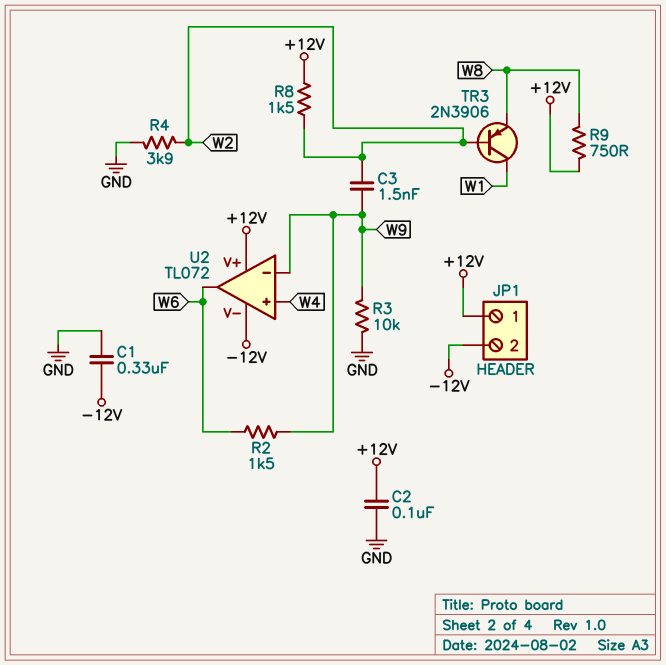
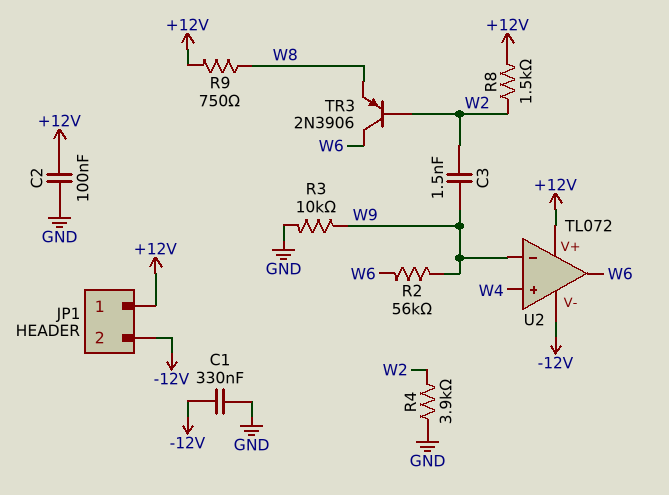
R2: 1.5k (W6, W9) -> 56k (W6, W9)
TR3: PNP 2N3906 (B W2, C W1, E W8) -> PNP 2N3906 (B W2, C W6, E W8)

